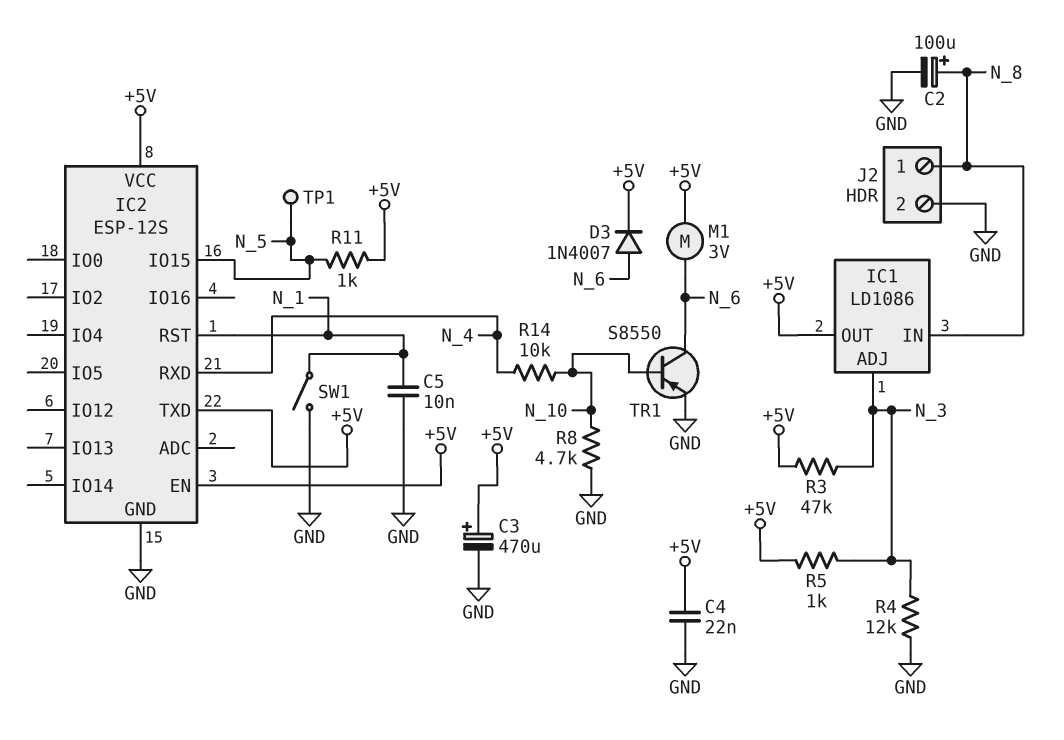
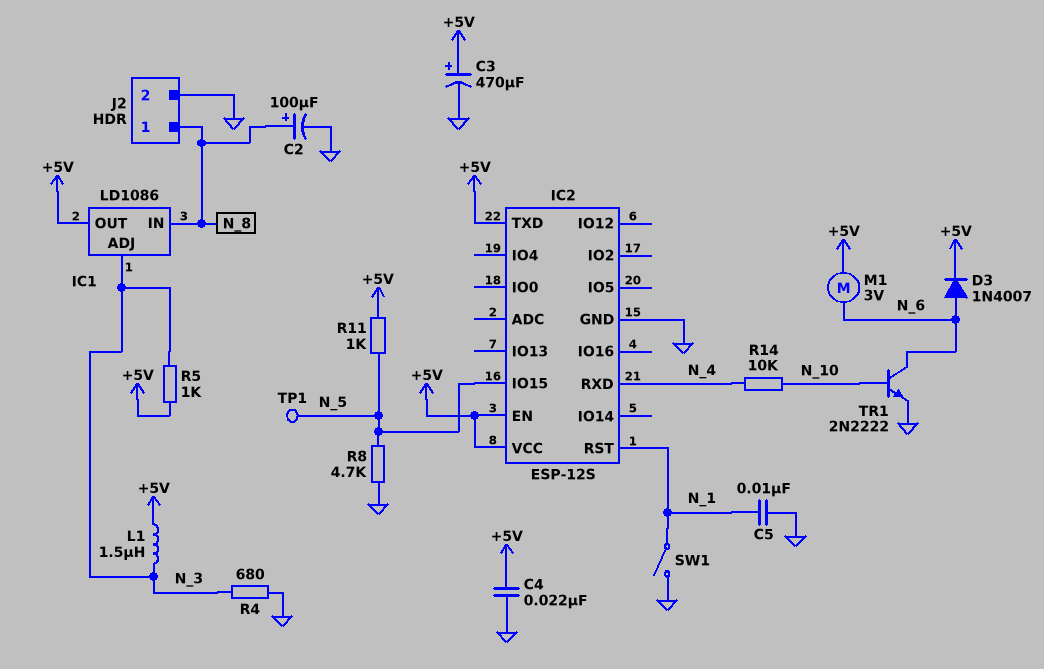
L1: none -> 1.5uH (+5V, N_3)
R3: 47k (+5V, N_3) -> none
R4: 12k (GND, N_3) -> 680 (GND, N_3)
R8: 4.7k (GND, N_10) -> 4.7k (GND, N_5)
TR1: PNP S8550 (B N_10, C N_6, E GND) -> NPN 2N2222 (B N_10, C N_6, E GND)

